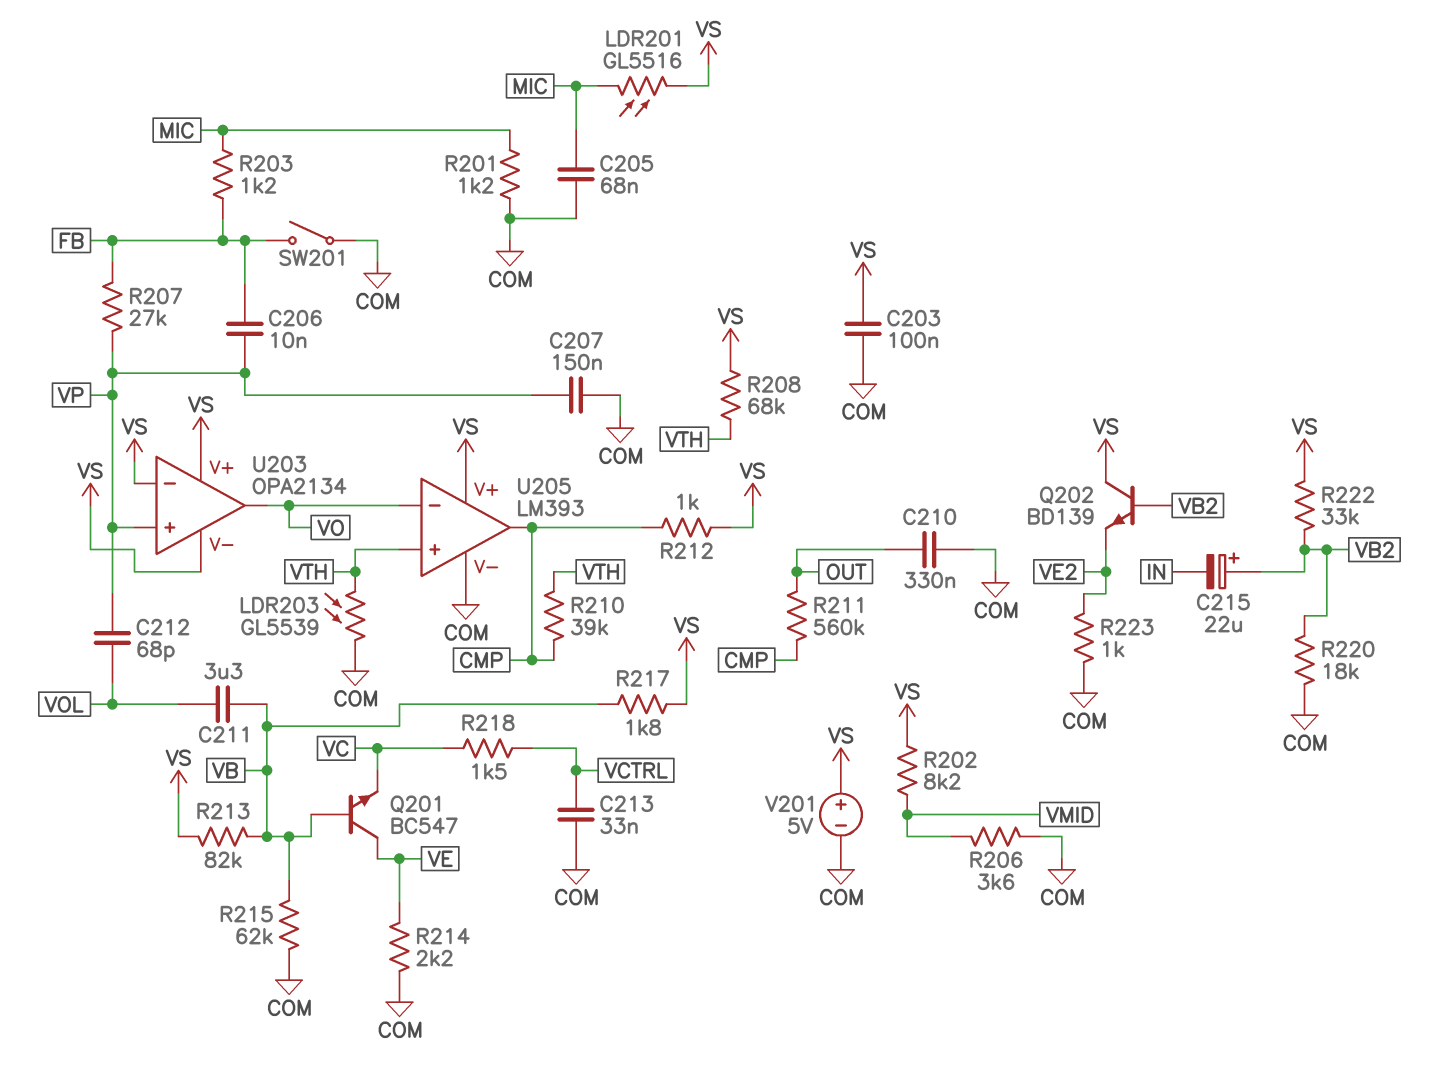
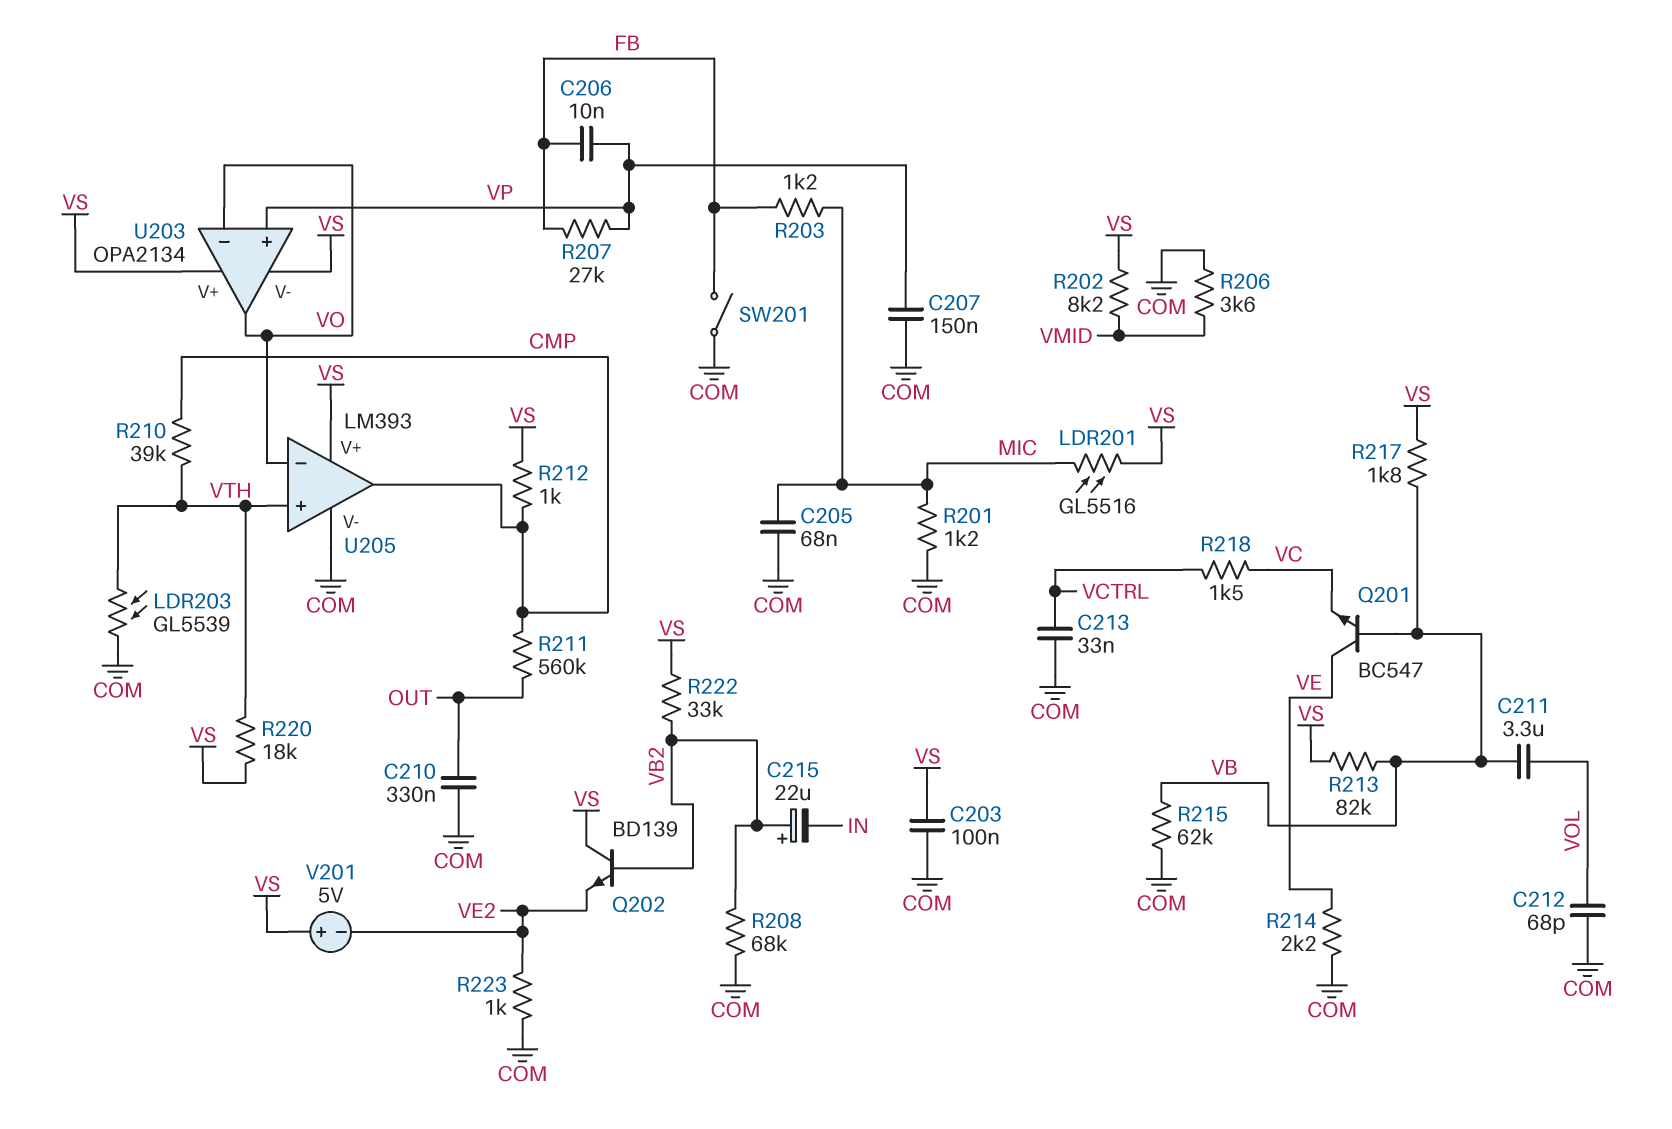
C212: 68pF (VOL, VP) -> 68pF (COM, VOL)
R208: 68k (VS, VTH) -> 68k (COM, VB2)
R220: 18k (COM, VB2) -> 18k (VS, VTH)
U203 pin in-: VS -> VO
V201: 5V (plus VS, minus COM) -> 5V (plus VS, minus VE2)

